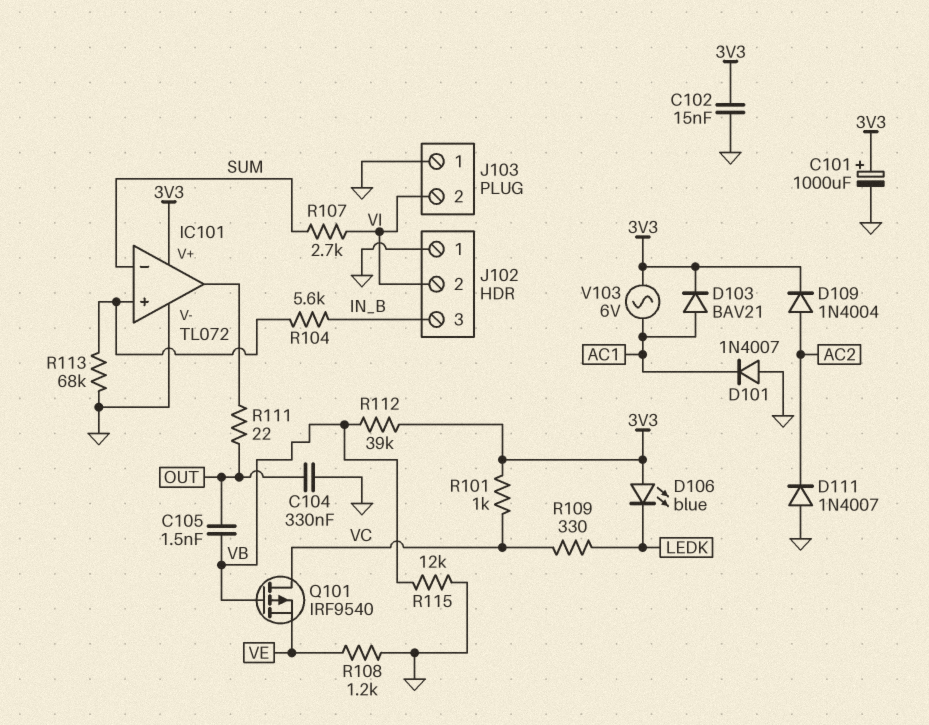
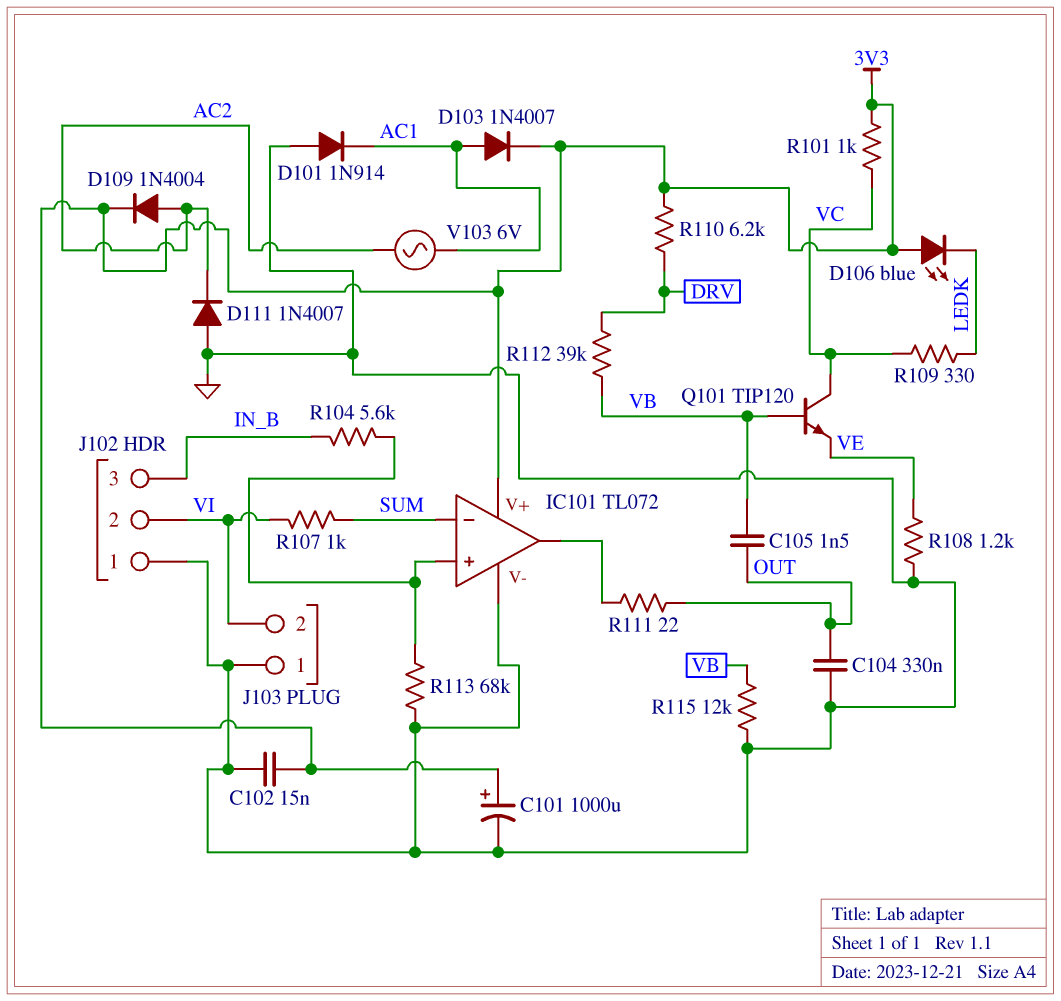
D101: diode 1N4007 (A GND, K AC1) -> diode 1N914 (A GND, K AC1)
D103: diode BAV21 (A AC1, K 3V3) -> diode 1N4007 (A AC1, K 3V3)
Q101: PMOS IRF9540 (G VB, D VC, S VE) -> NPN TIP120 (B VB, C VC, E VE)
R107: 2.7k (SUM, VI) -> 1k (SUM, VI)
R110: none -> 6.2k (3V3, DRV)
R112: 39k (3V3, VB) -> 39k (DRV, VB)
V103: AC 6V (3V3, AC1) -> AC 6V (AC1, AC2)

